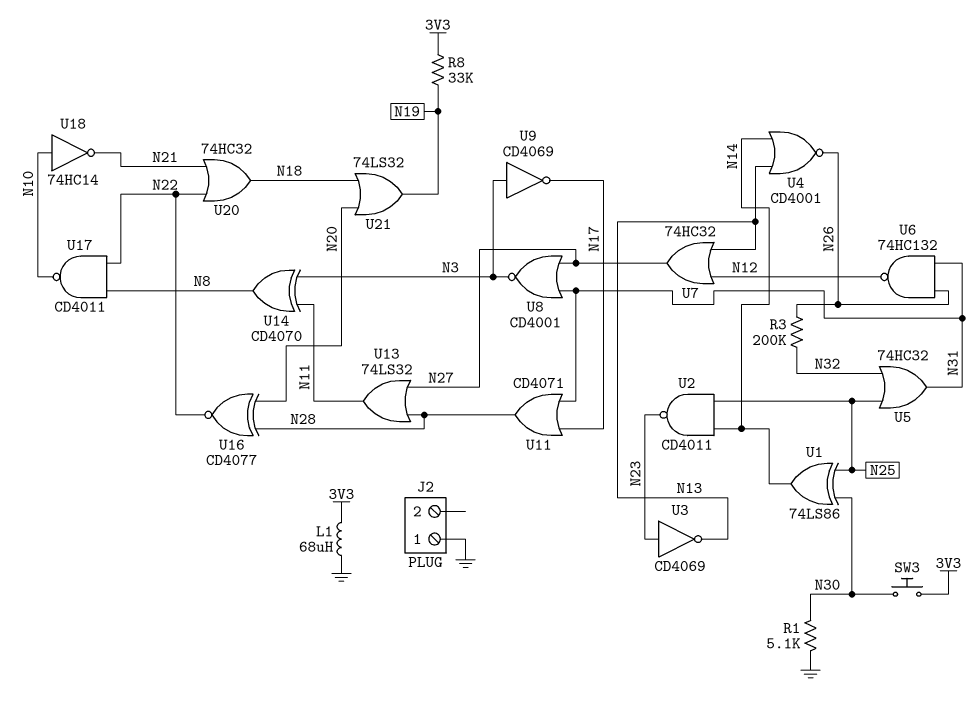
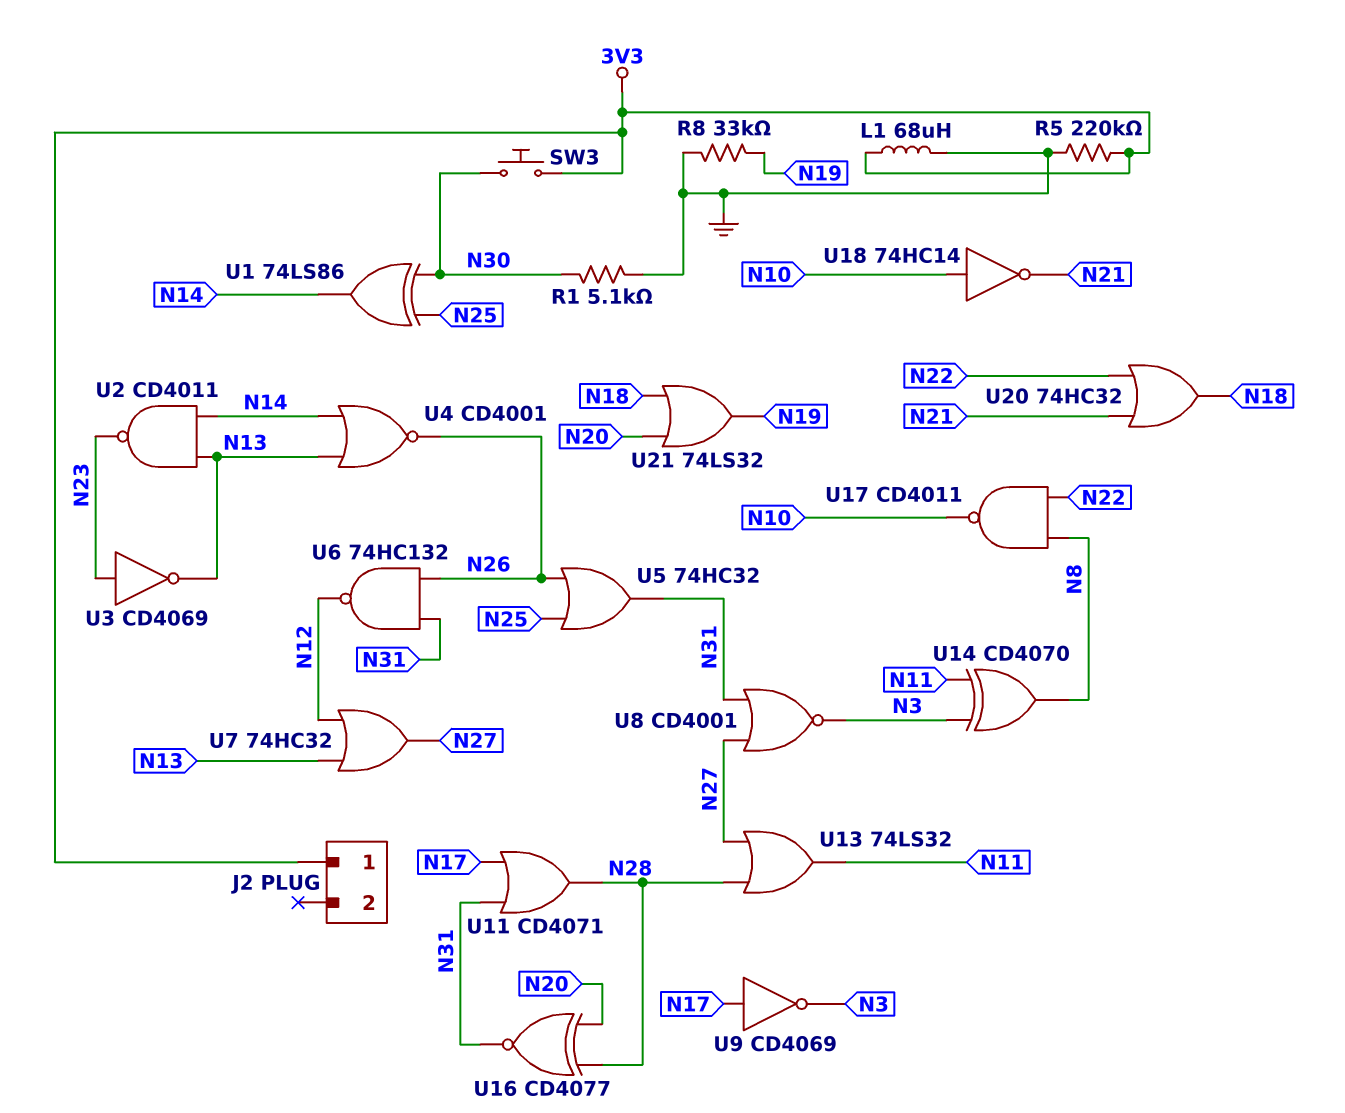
J2 pin 1: GND -> 3V3
R3: 200k (N26, N32) -> none
R5: none -> 220k (3V3, GND)
R8: 33k (3V3, N19) -> 33k (GND, N19)
U2: NAND CD4011 (in N14, in N25, out N23) -> NAND CD4011 (in N13, in N14, out N23)
U5: OR 74HC32 (in N25, in N32, out N31) -> OR 74HC32 (in N25, in N26, out N31)
U9: NOT CD4069 (in N3, out N17) -> NOT CD4069 (in N17, out N3)
U16: XNOR CD4077 (in N20, in N28, out N22) -> XNOR CD4077 (in N20, in N28, out N31)

